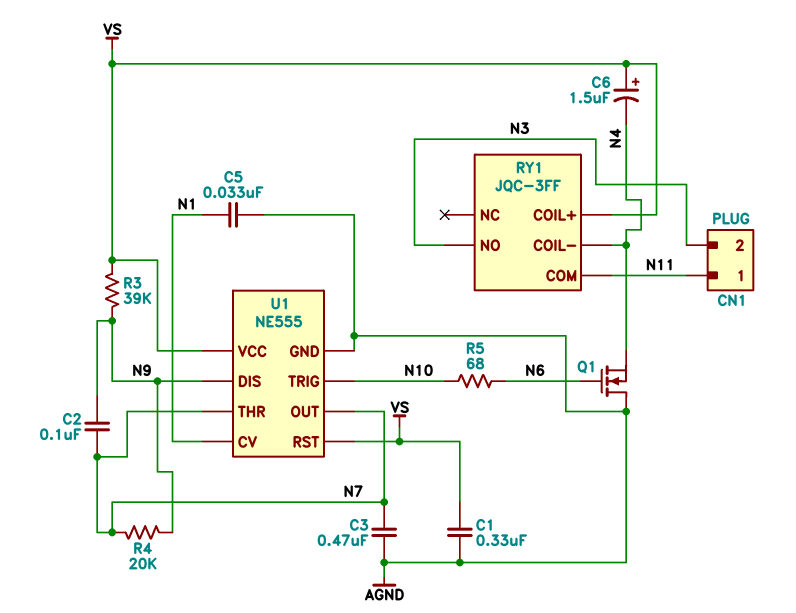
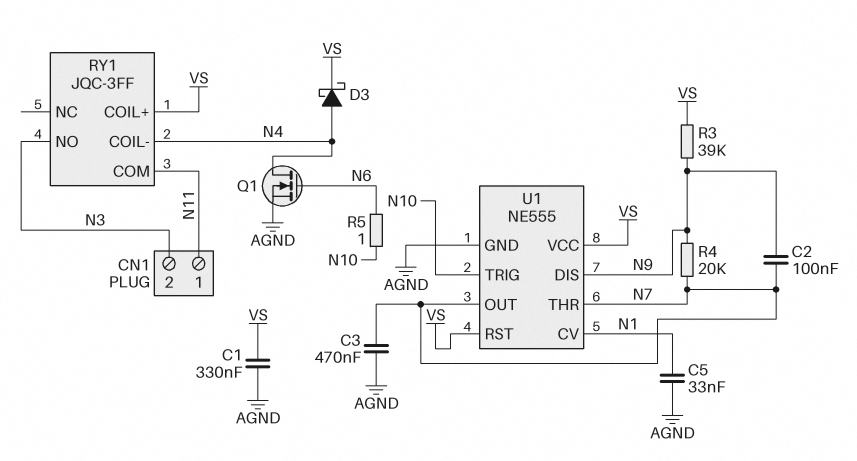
C6: 1.5uF (plus VS, minus N4) -> none
D3: none -> schottky (A N4, K VS)
Q1: NMOS (G N6, D AGND, S N4) -> NMOS (G N6, D N4, S AGND)
R5: 68 (N6, N10) -> 1 (N6, N10)

